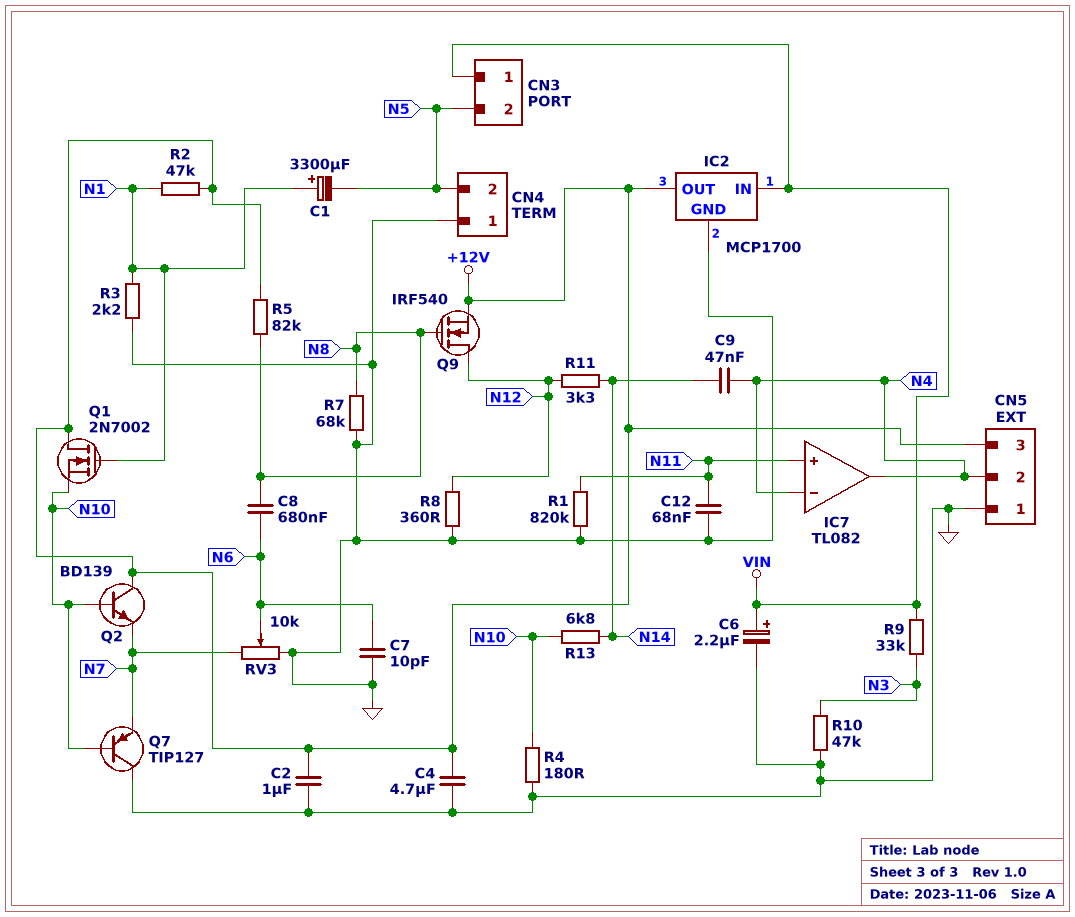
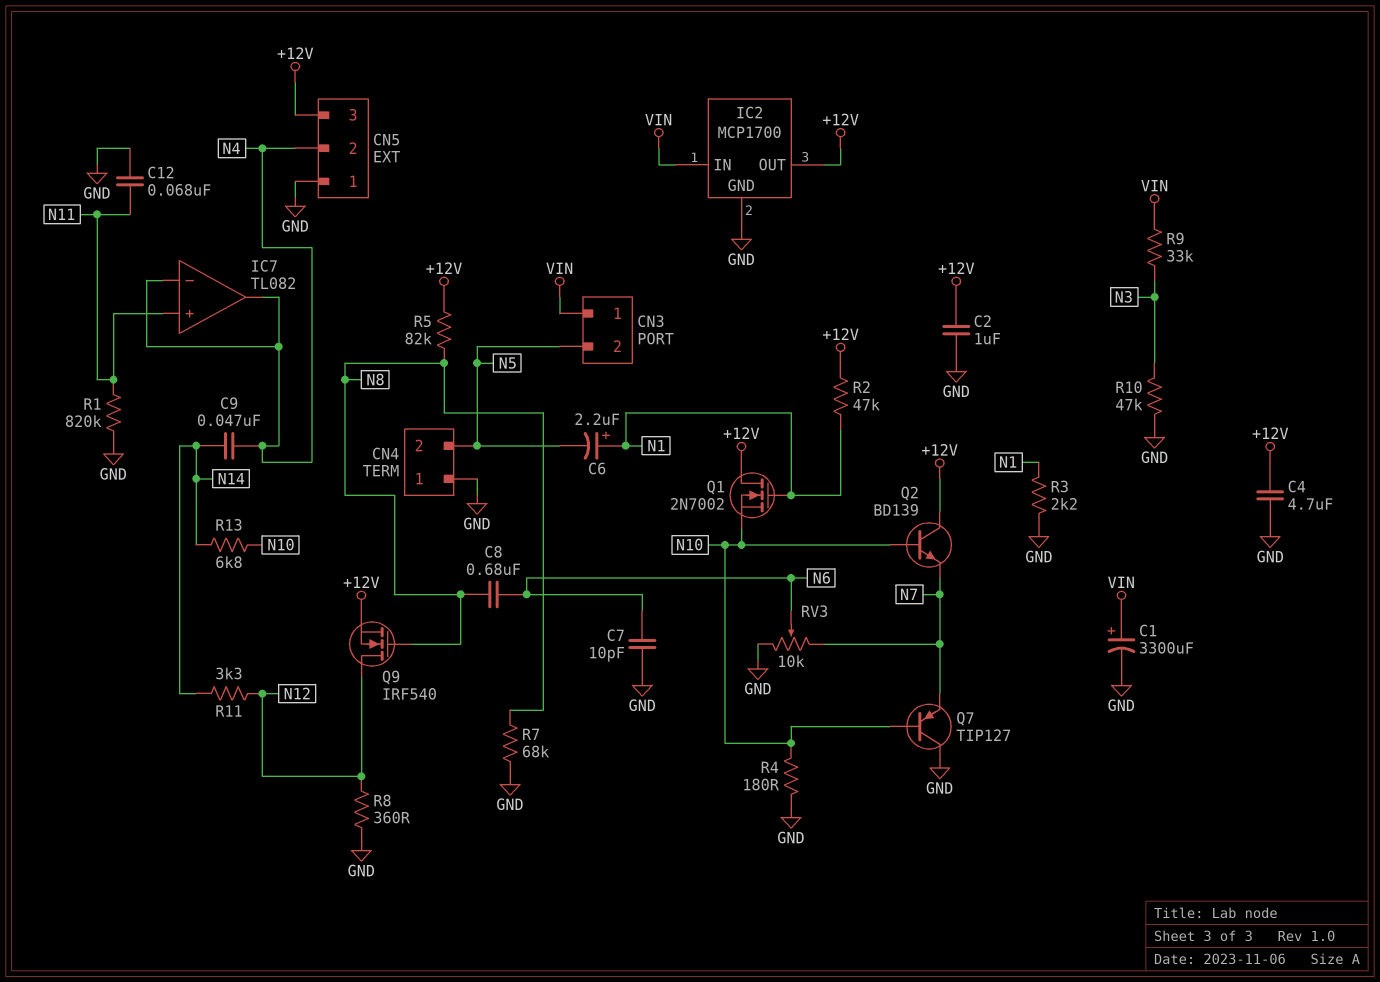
C1: 3300uF (plus N1, minus N5) -> 3300uF (plus VIN, minus GND)
C6: 2.2uF (plus VIN, minus GND) -> 2.2uF (plus N1, minus N5)

